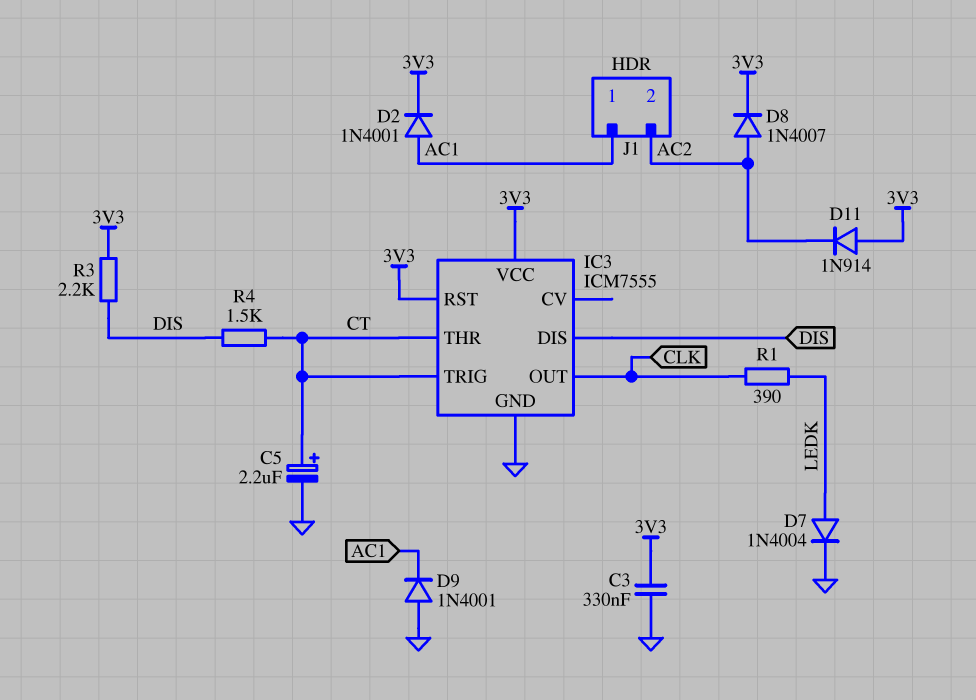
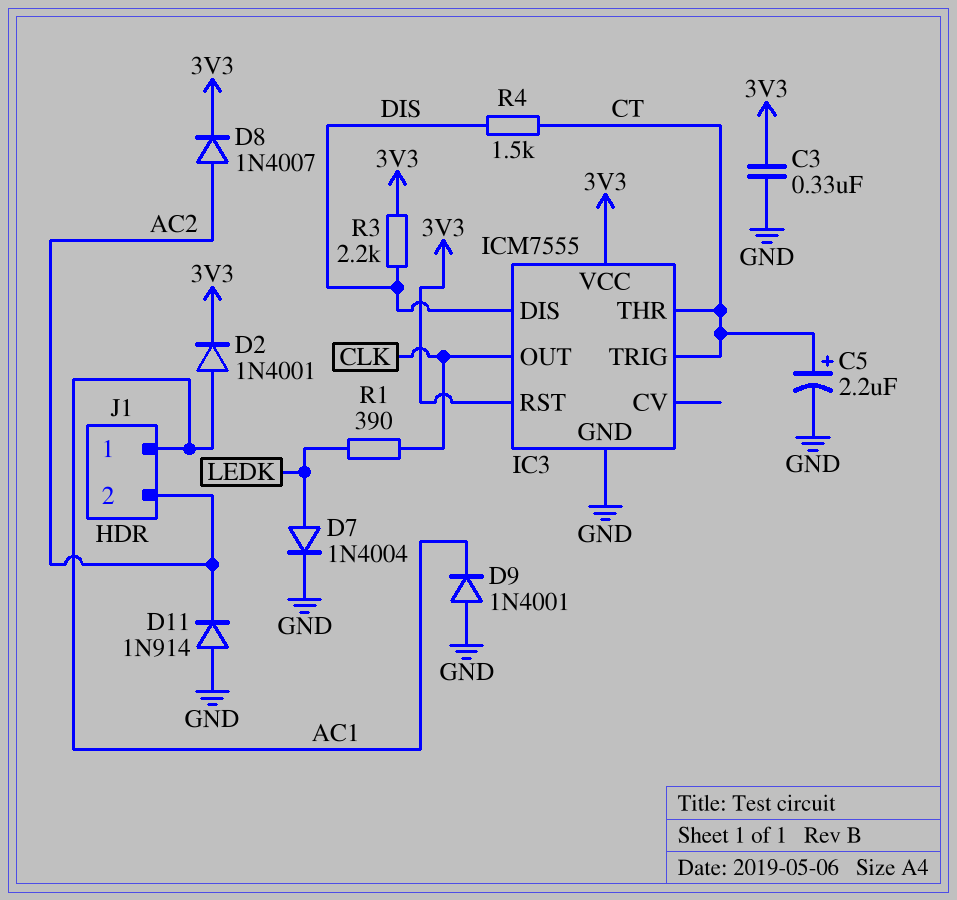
D11: diode 1N914 (A 3V3, K AC2) -> diode 1N914 (A GND, K AC2)

